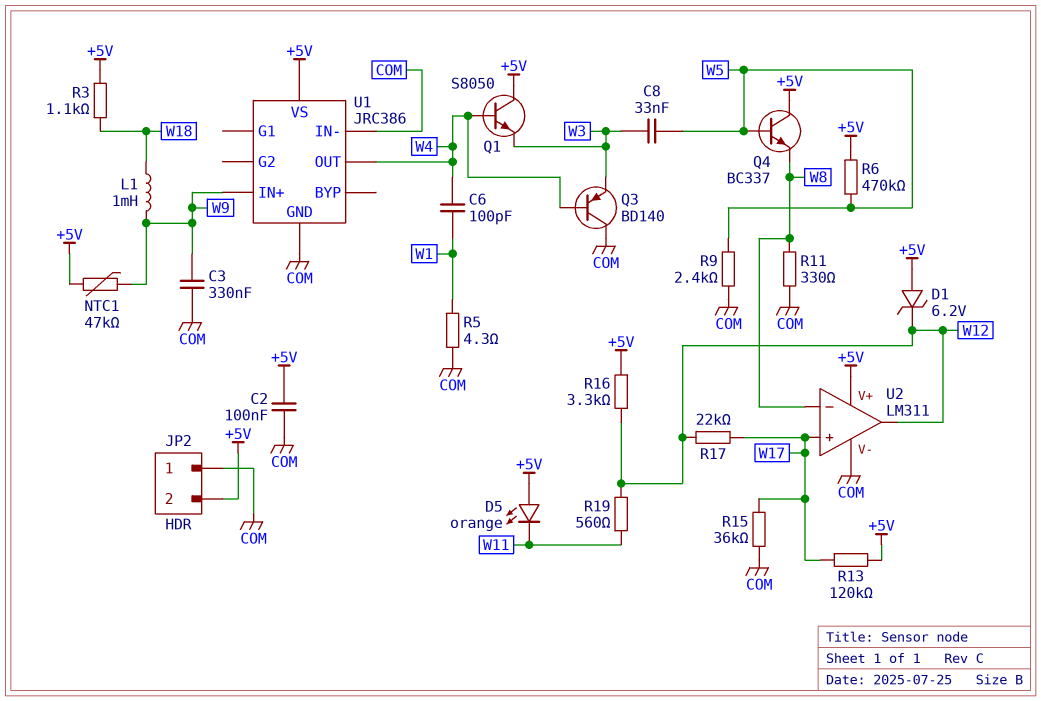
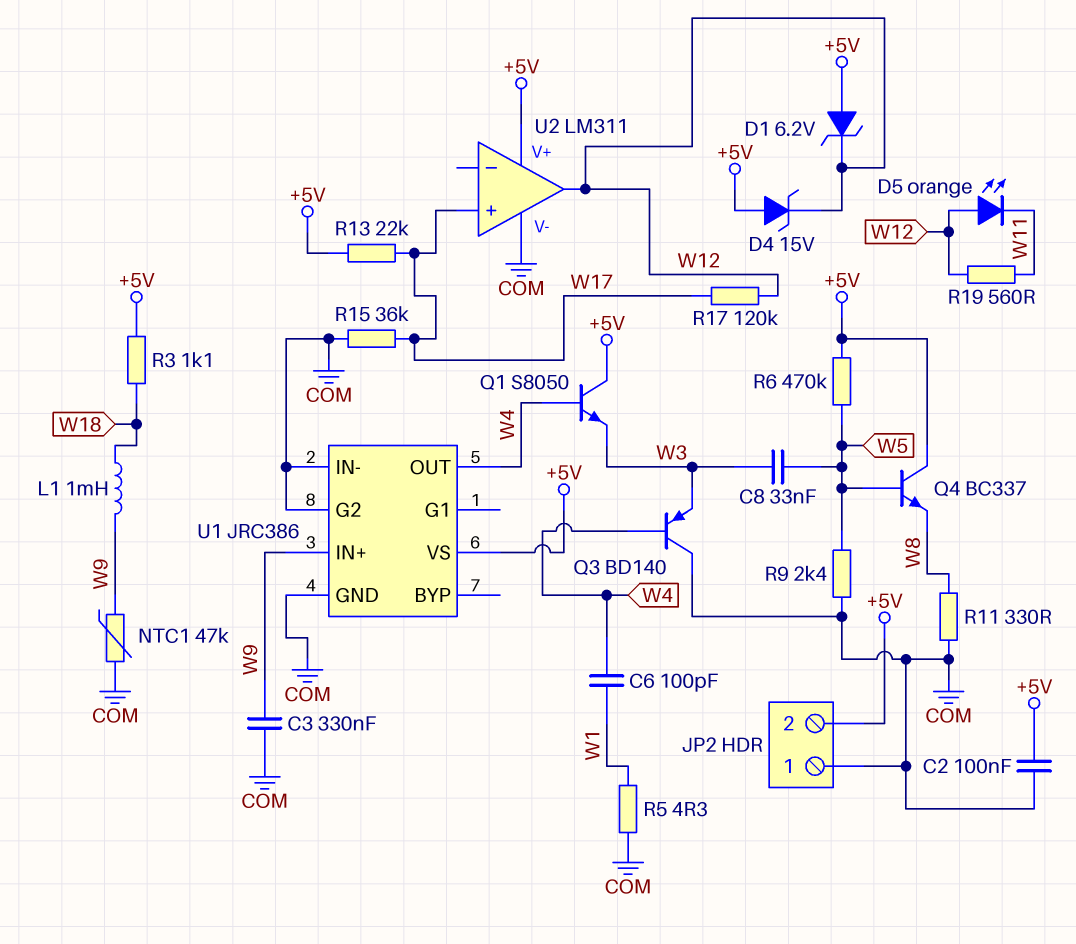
D4: none -> zener 15V (A +5V, K W12)
D5: LED orange (A +5V, K W11) -> LED orange (A W12, K W11)
NTC1: 47k (+5V, W9) -> 47k (COM, W9)
R13: 120k (+5V, W17) -> 22k (+5V, W17)
R16: 3.3k (+5V, W12) -> none
R17: 22k (W12, W17) -> 120k (W12, W17)
U1 pin G2: none -> COM
U2 pin in-: W8 -> none

